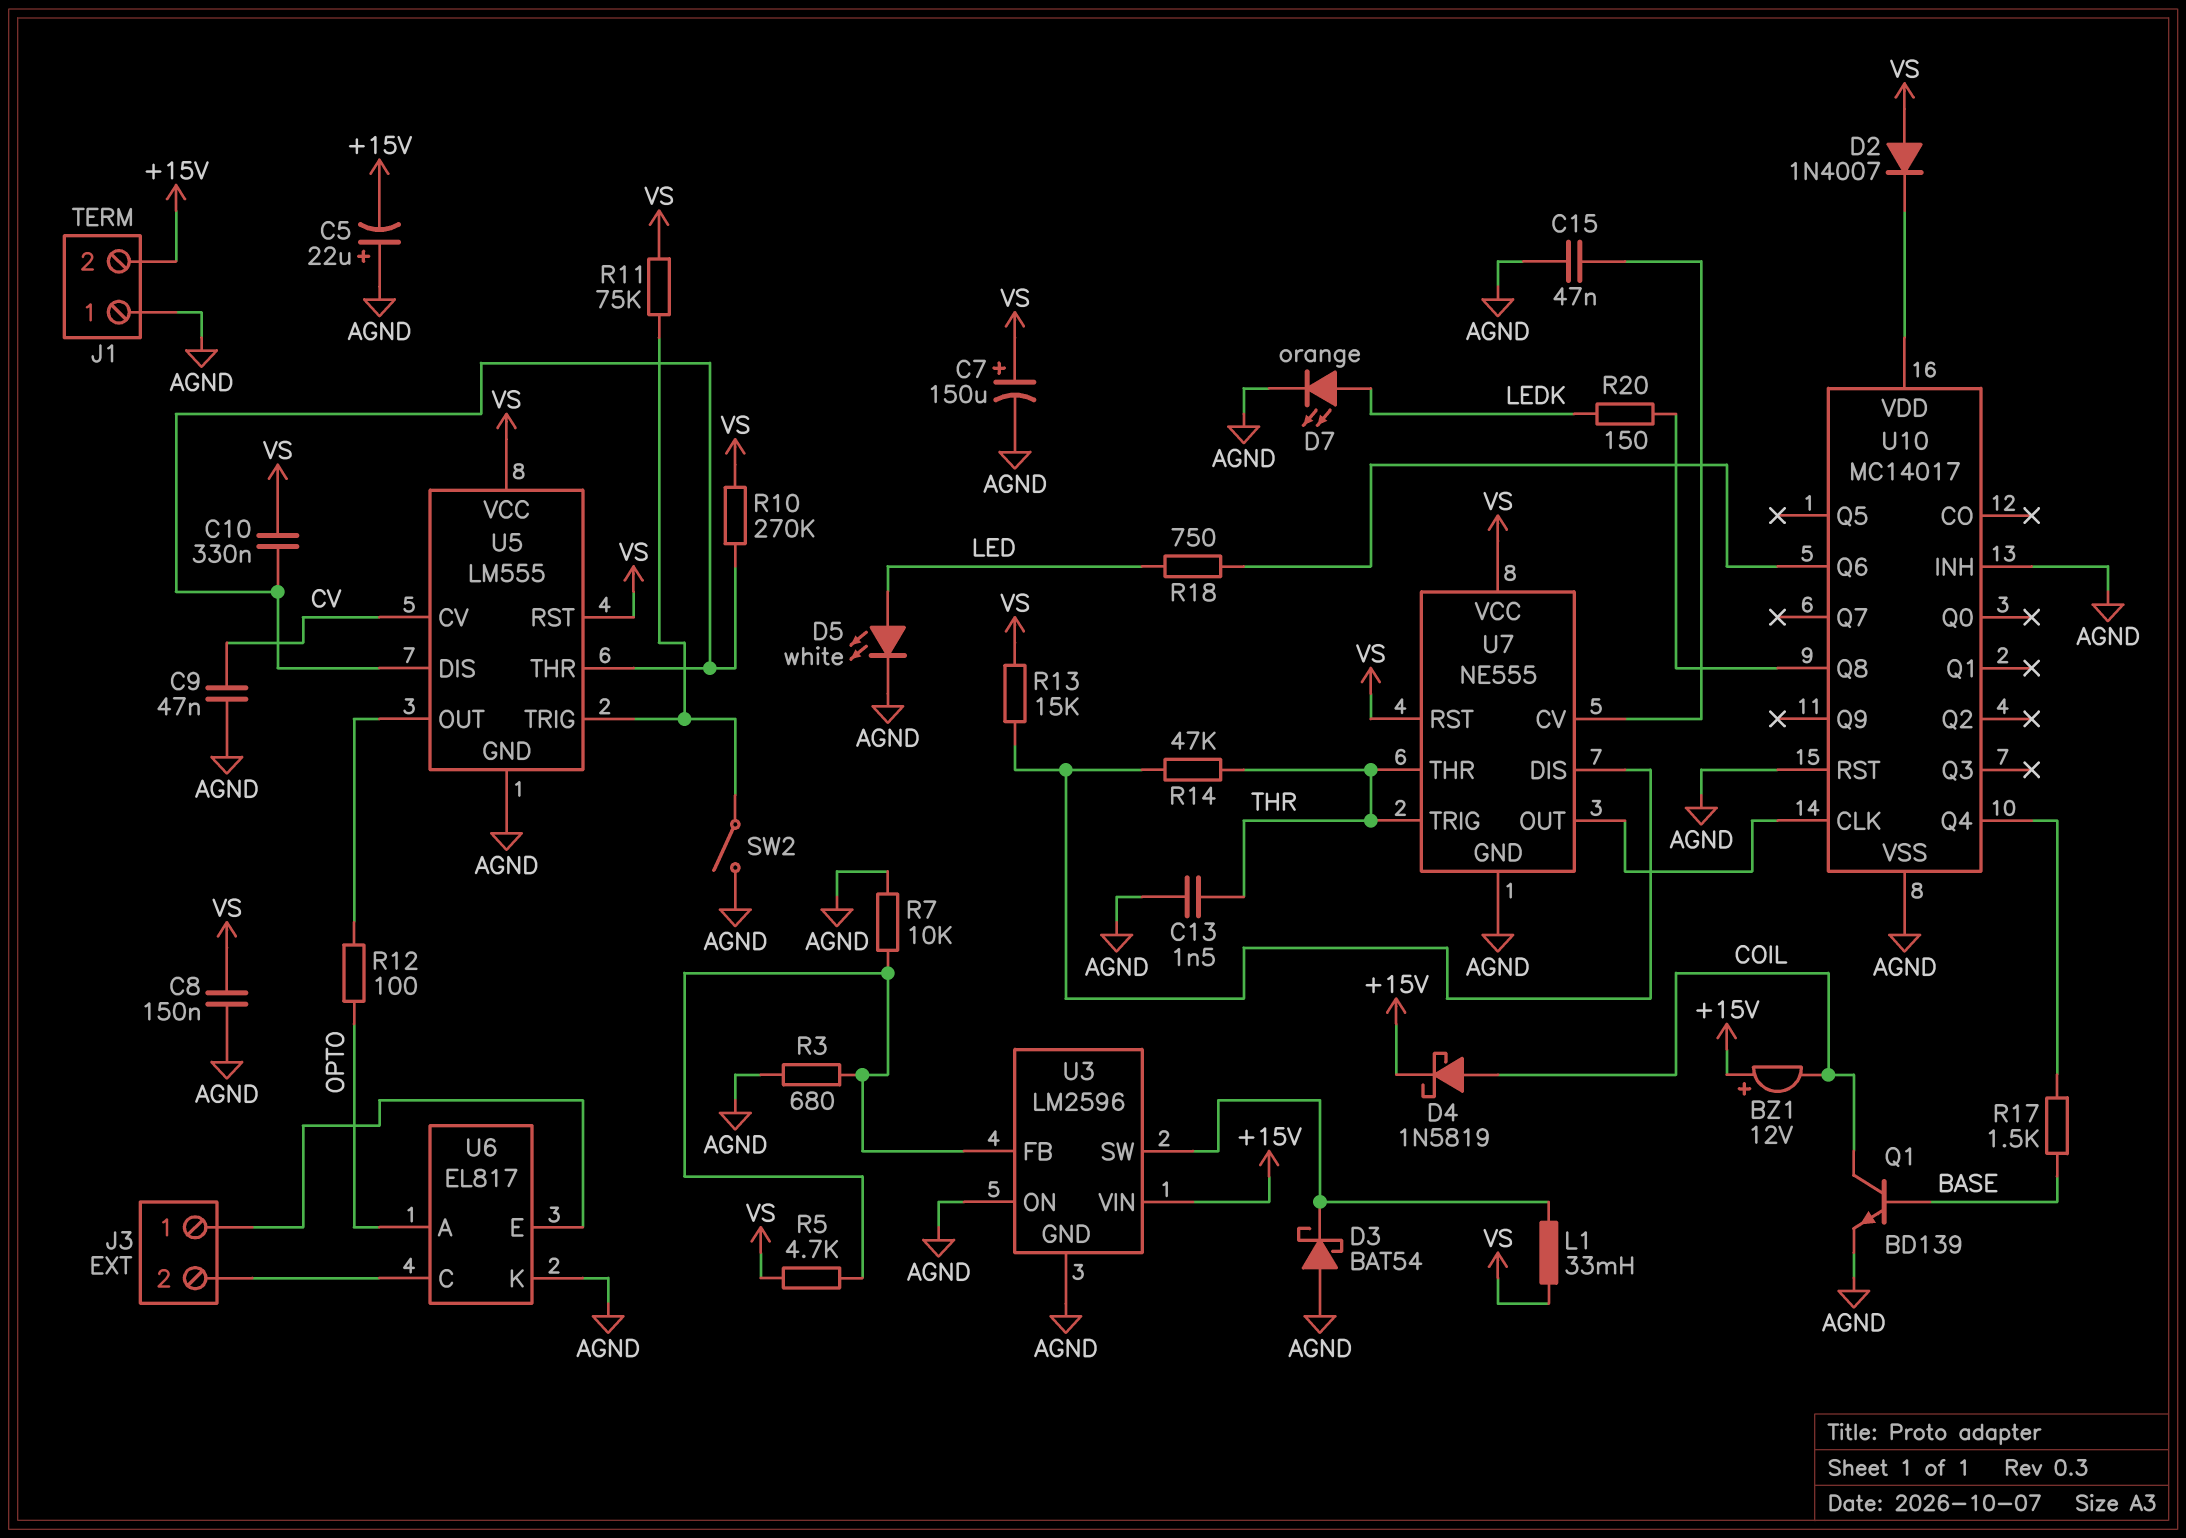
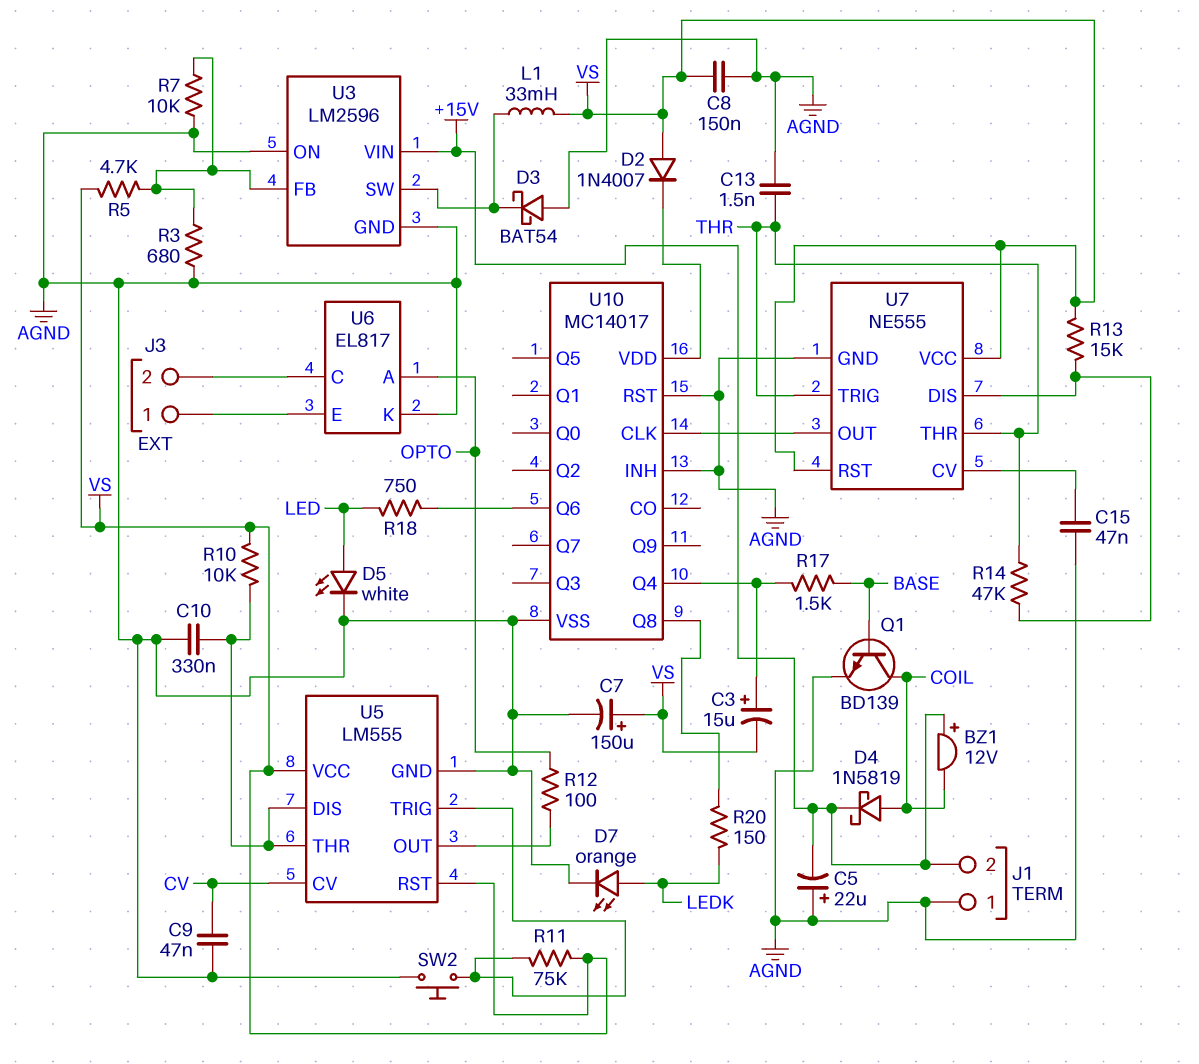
C3: none -> 15uF (plus U10/Q4, minus VS)
C10: 330nF (U5/DIS, VS) -> 330nF (AGND, U5/DIS)
R10: 270k (U5/DIS, VS) -> 10k (U5/DIS, VS)
SW2: switch (AGND, U5/TRIG) -> button (AGND, U5/TRIG)

